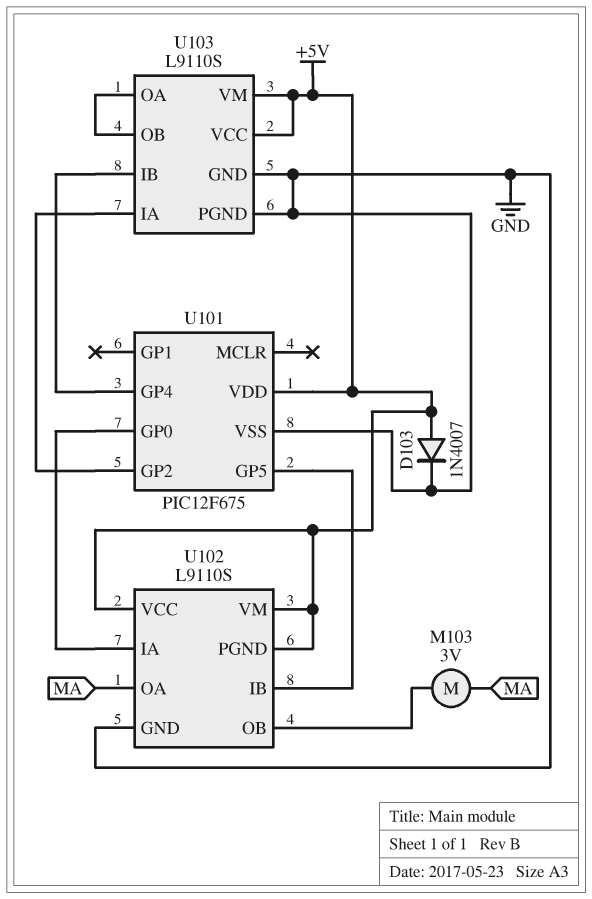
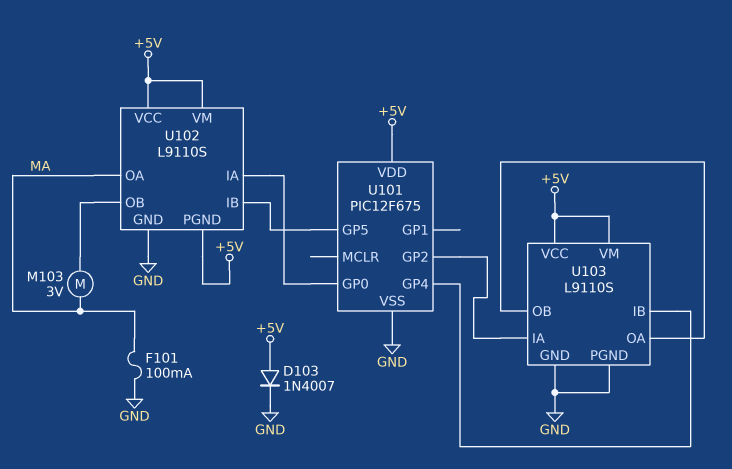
F101: none -> 100mA (GND, MA)

